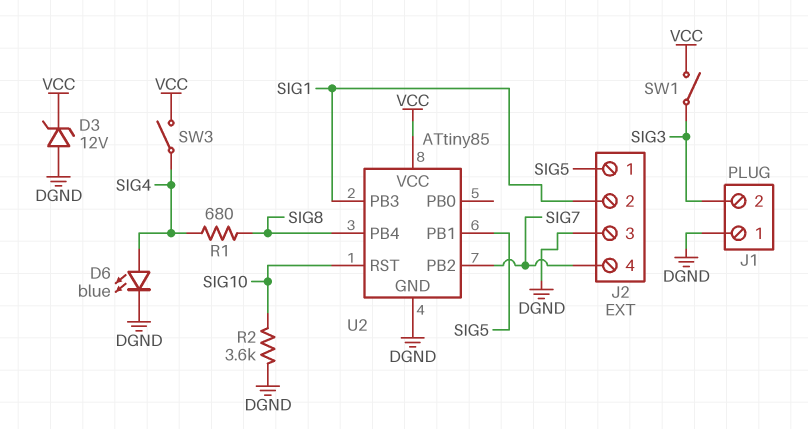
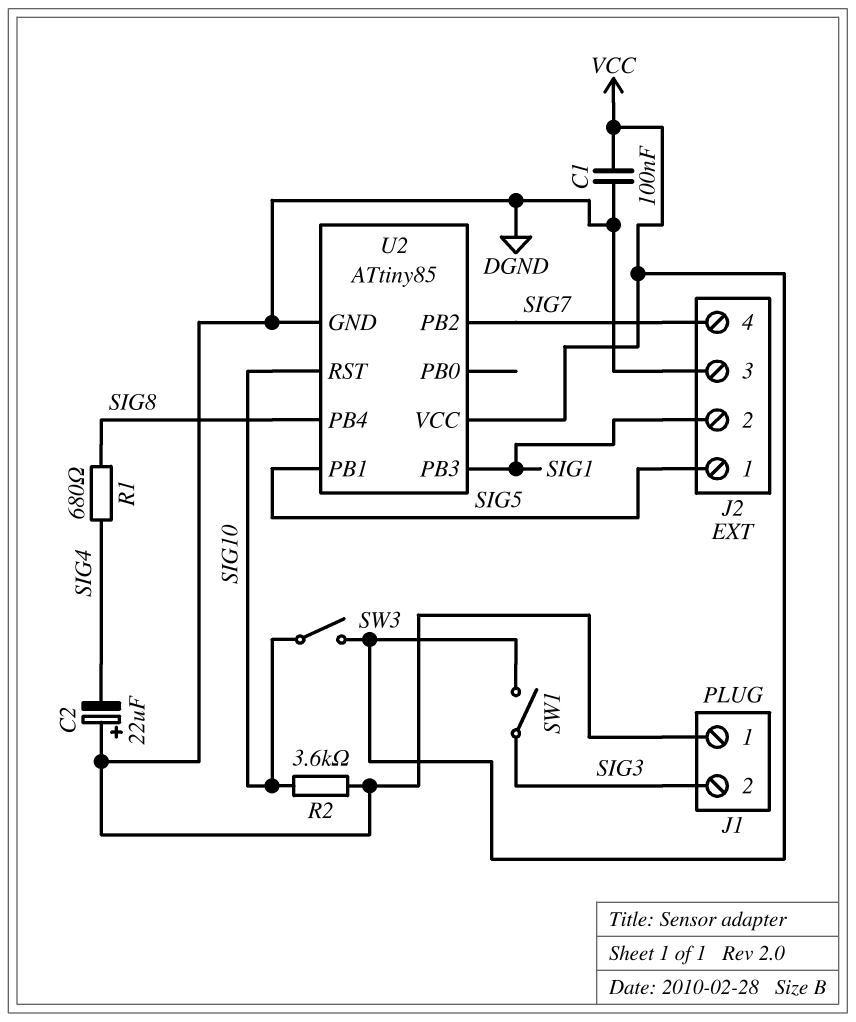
C1: none -> 100nF (DGND, VCC)
C2: none -> 22uF (plus DGND, minus SIG4)
D3: zener 12V (A DGND, K VCC) -> none
D6: LED blue (A SIG4, K DGND) -> none
SW3: switch (SIG4, VCC) -> switch (SIG10, VCC)

